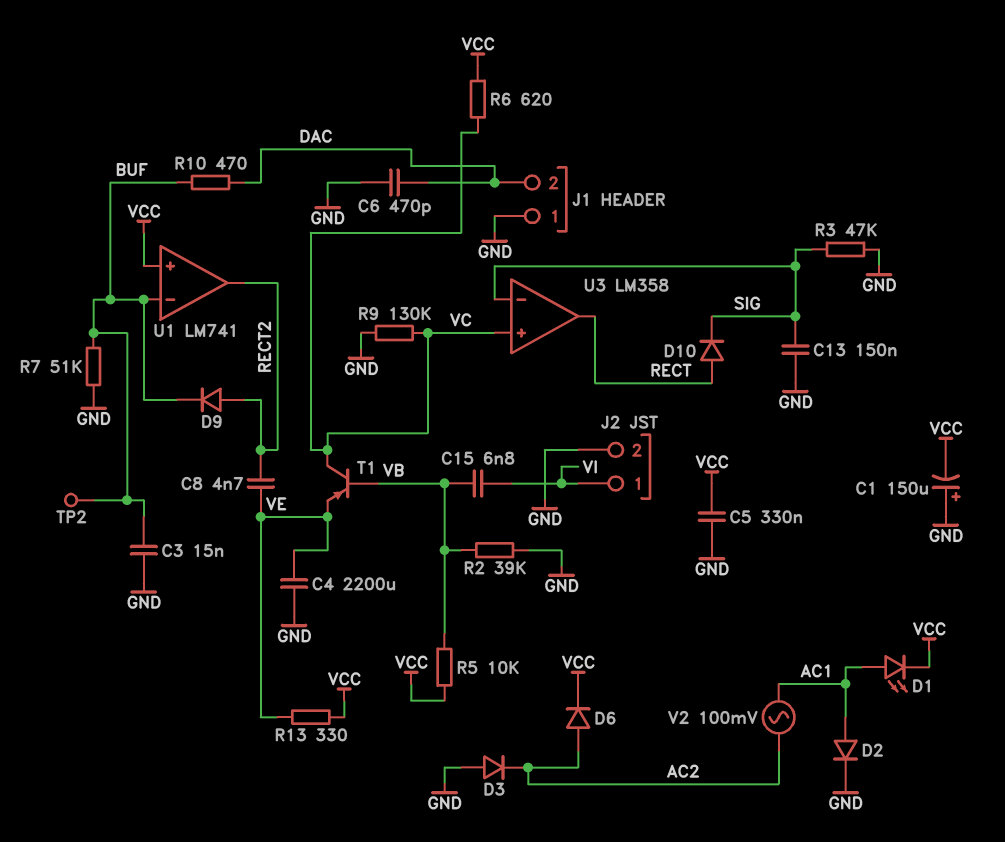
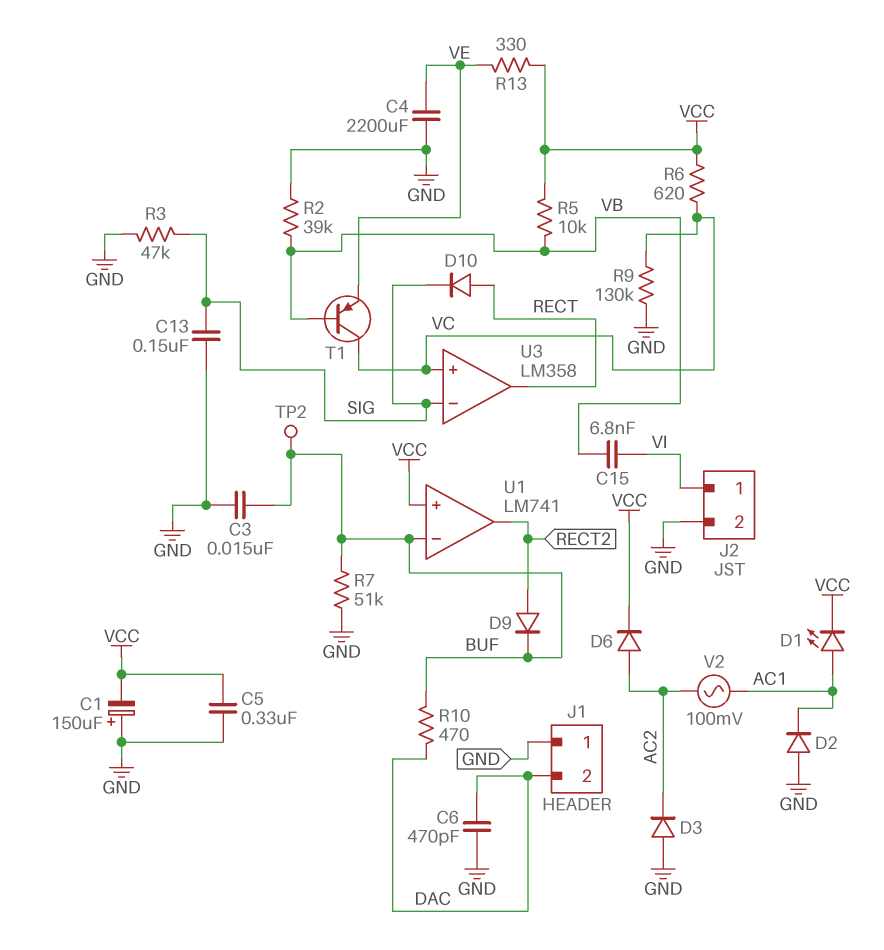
C8: 4.7nF (RECT2, VE) -> none
D2: diode (A AC1, K GND) -> diode (A GND, K AC1)

